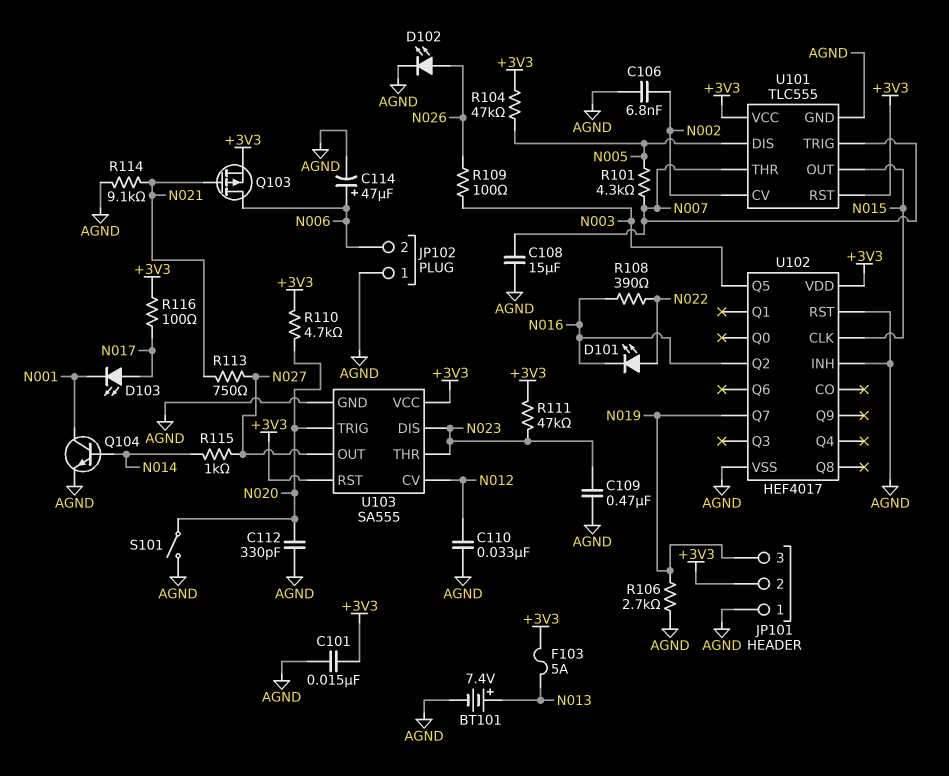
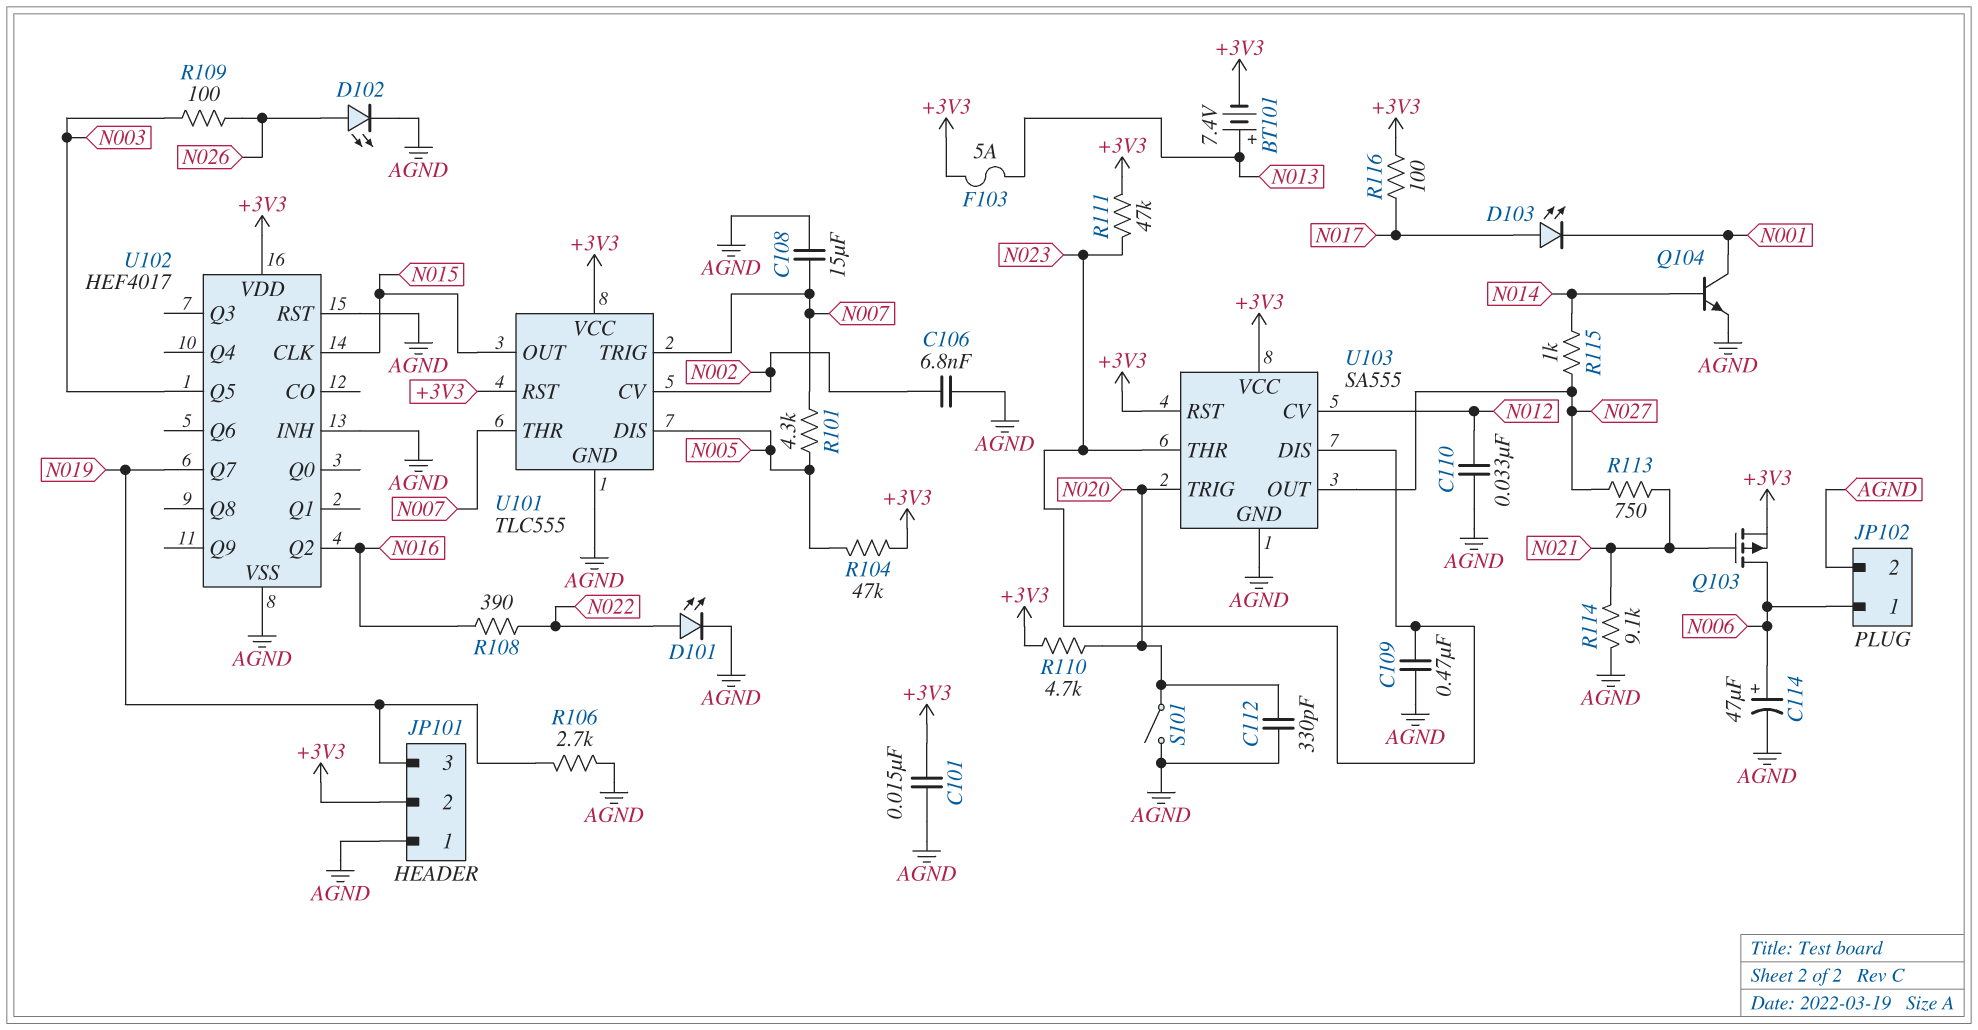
BT101: 7.4V (plus N013, minus AGND) -> 7.4V (plus N013, minus +3V3)
D101: LED (A N022, K N016) -> LED (A N022, K AGND)
JP102 pin 1: AGND -> N006
JP102 pin 2: N006 -> AGND

